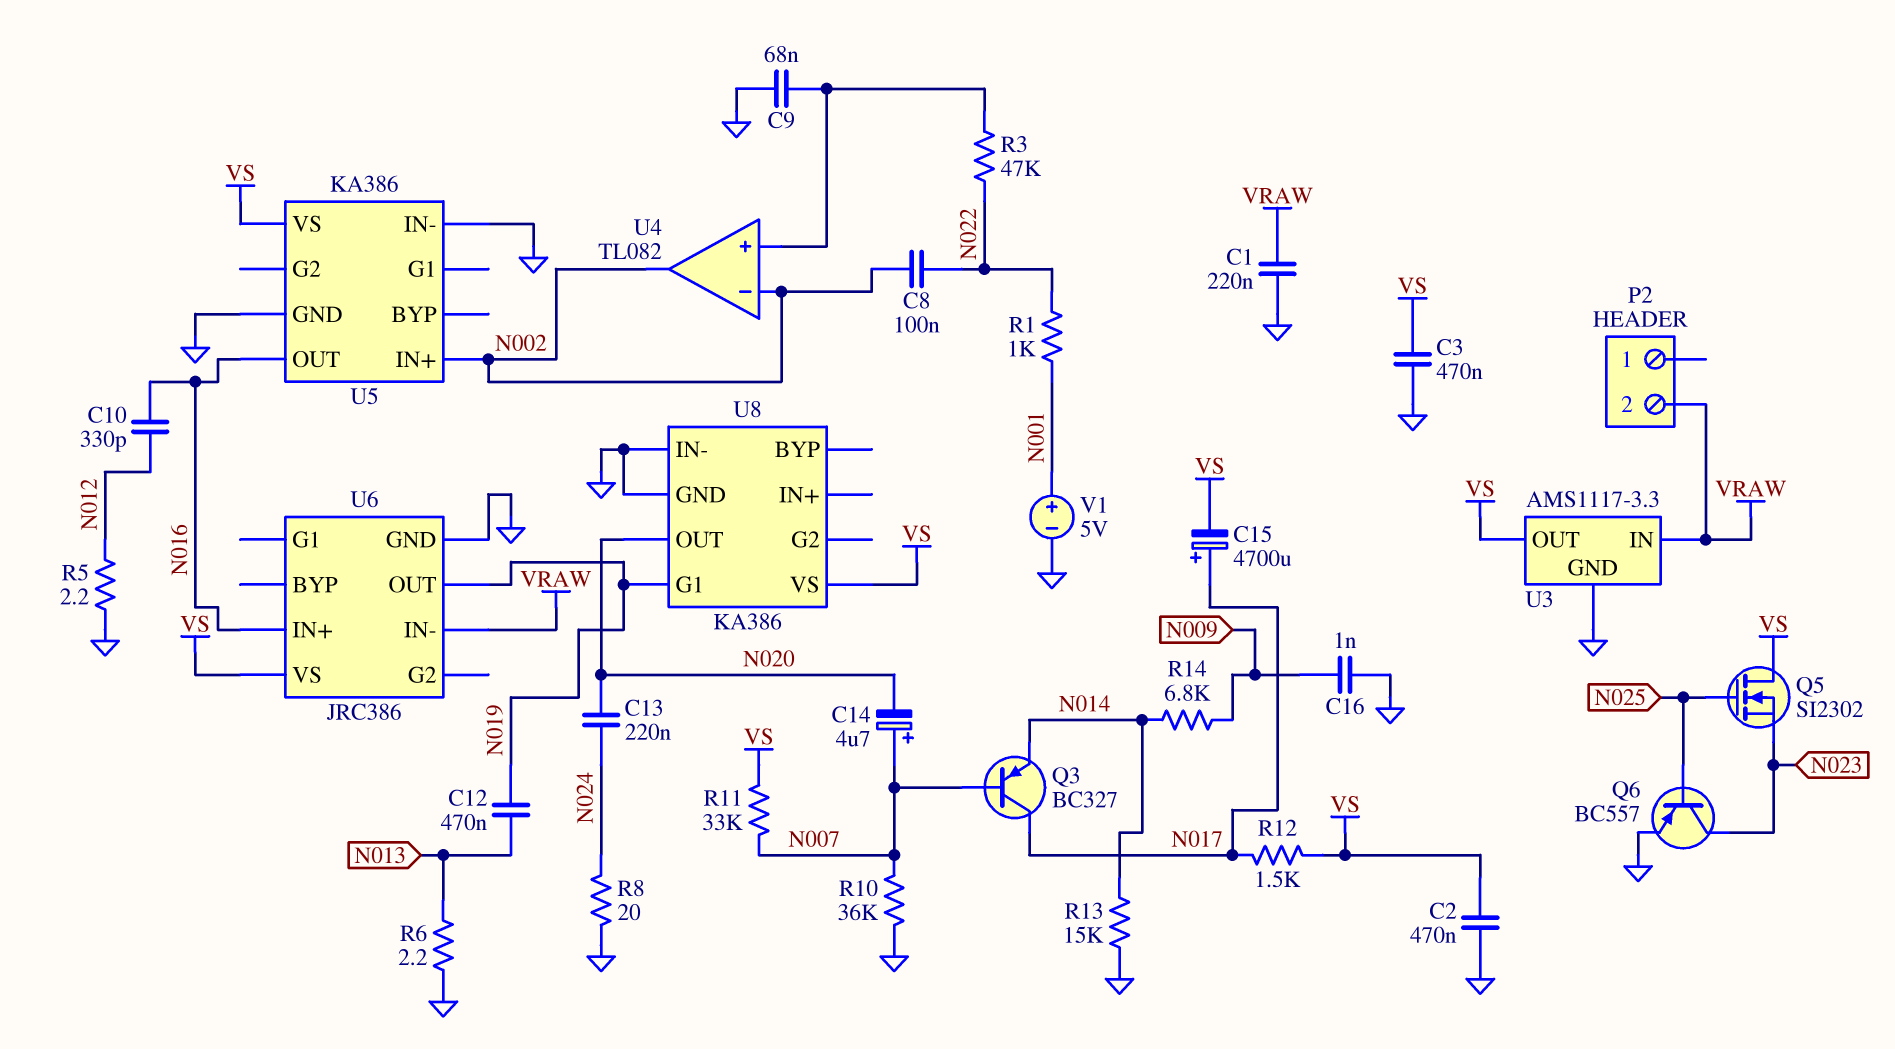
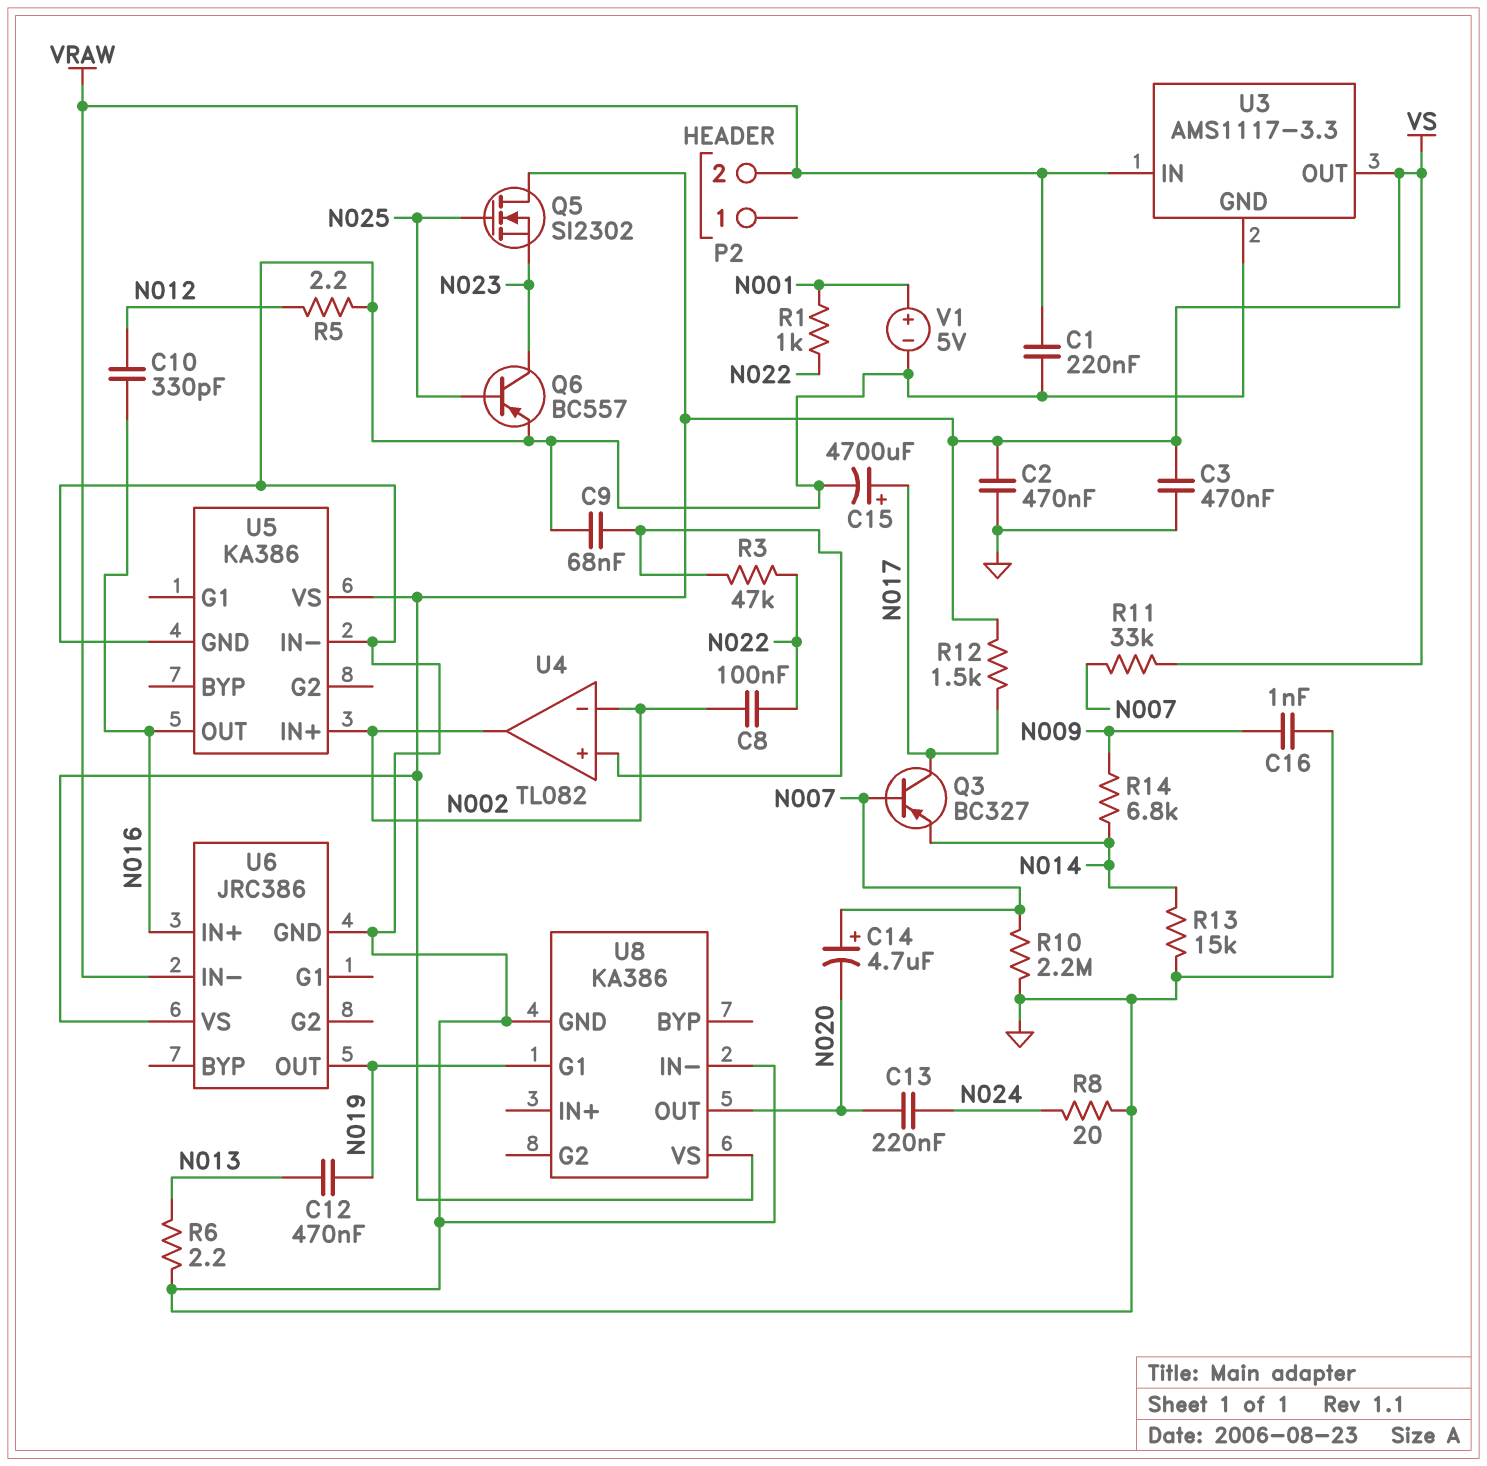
C15: 4700uF (plus N017, minus VS) -> 4700uF (plus N017, minus GND)
R10: 36k (GND, N007) -> 2.2M (GND, N007)

